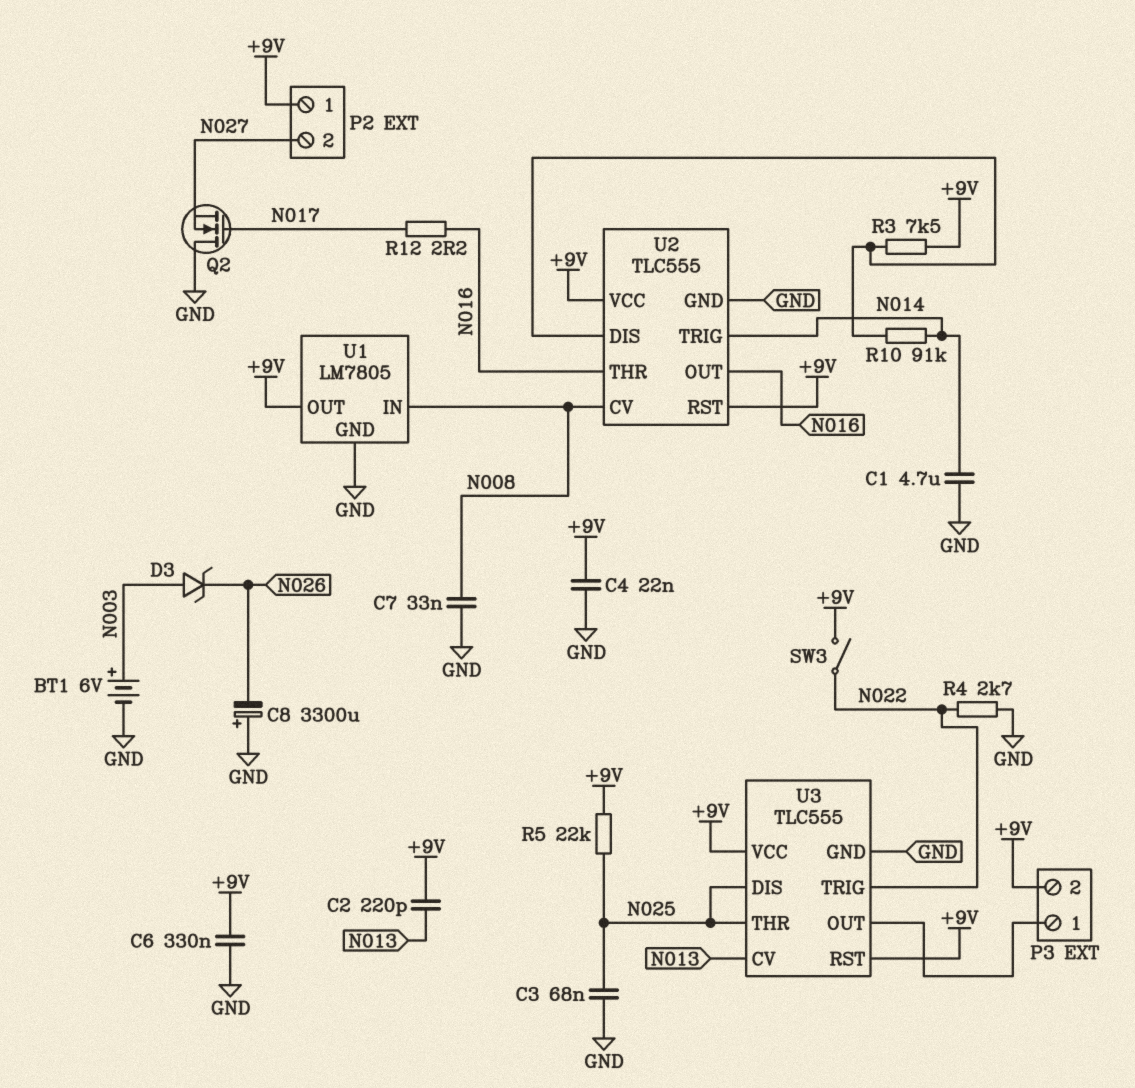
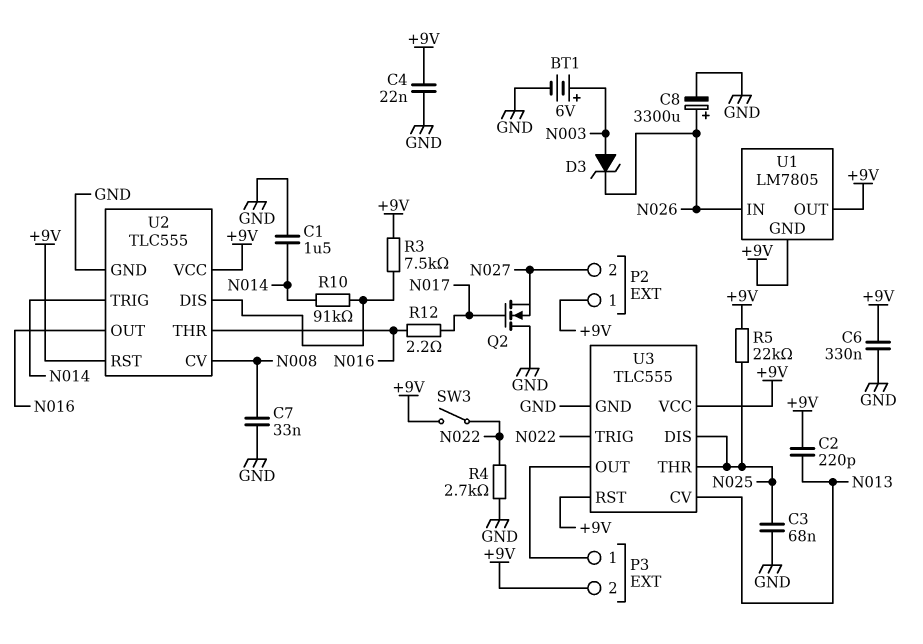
C1: 4.7uF (GND, N014) -> 1.5uF (GND, N014)
C8: 3300uF (plus GND, minus N026) -> 3300uF (plus N026, minus GND)
U1 pin GND: GND -> +9V
U1 pin IN: N008 -> N026

